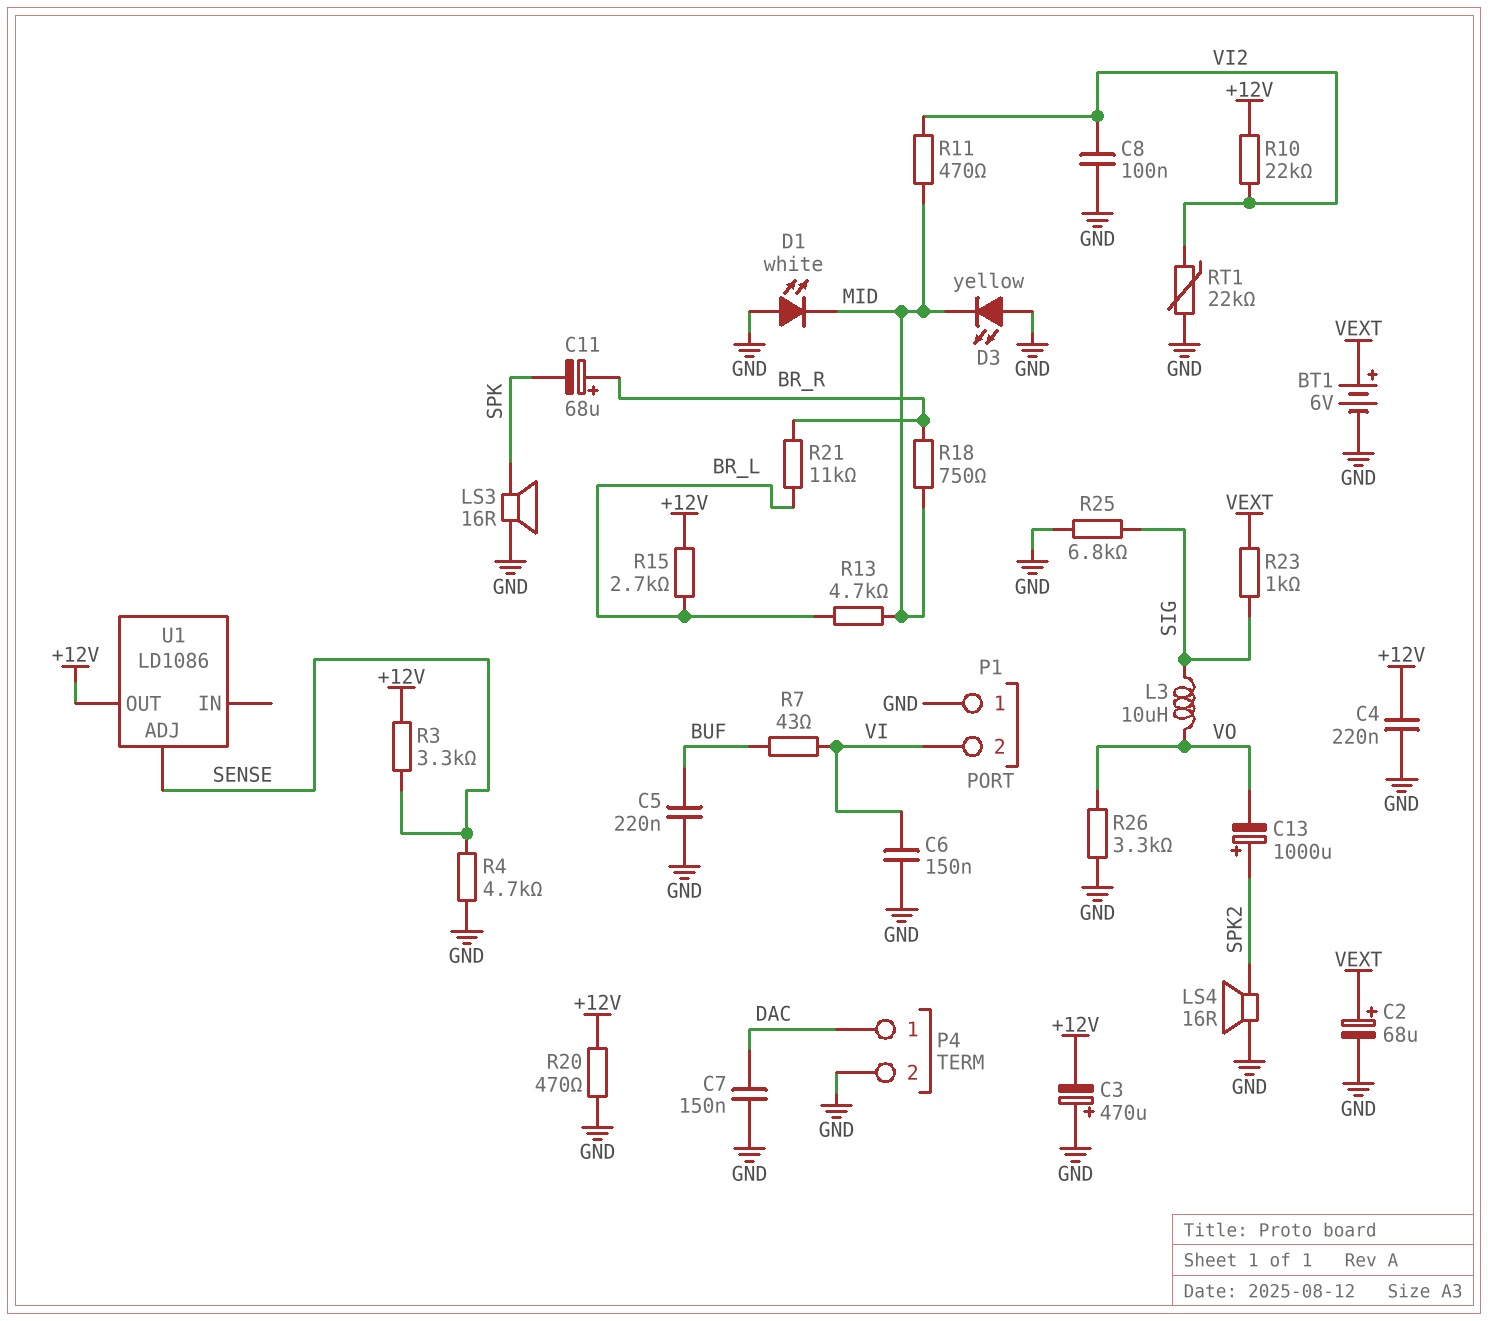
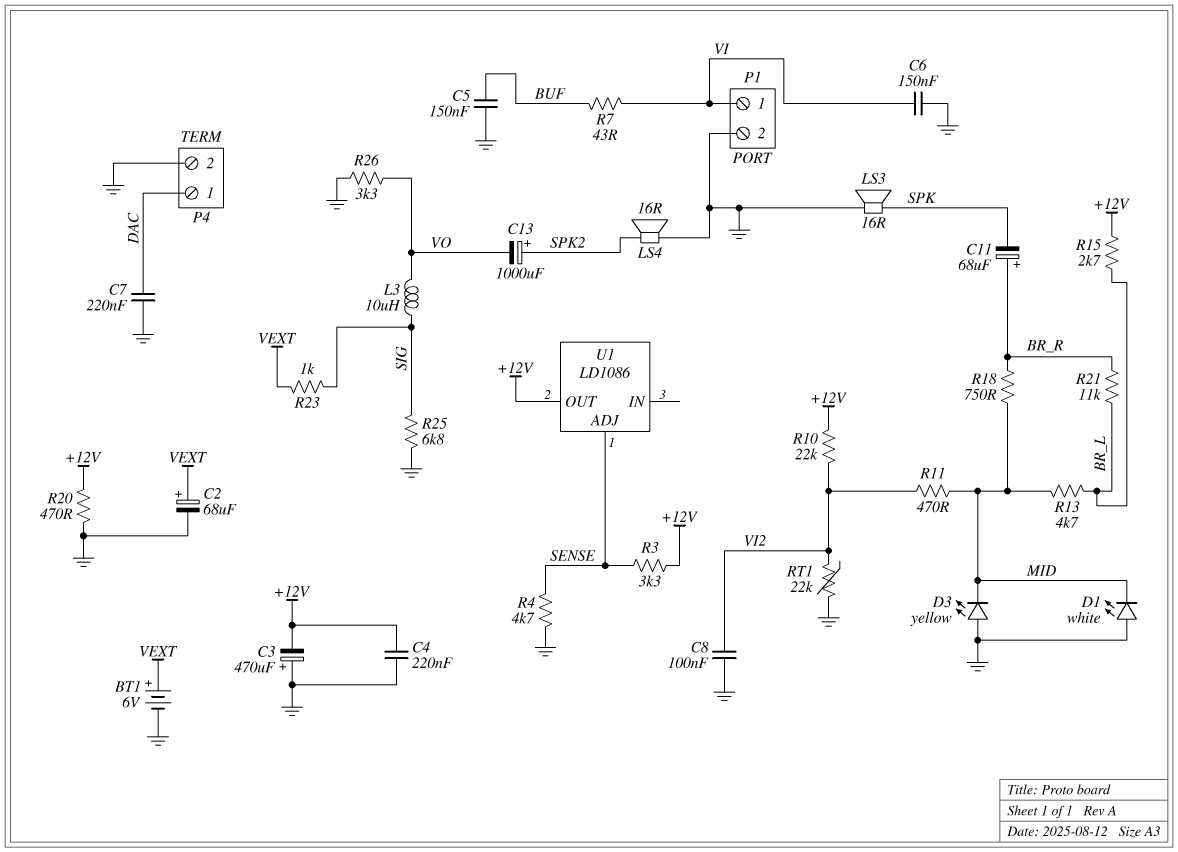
C5: 220nF (BUF, GND) -> 150nF (BUF, GND)
C7: 150nF (DAC, GND) -> 220nF (DAC, GND)
P1 pin 1: GND -> VI
P1 pin 2: VI -> GND

